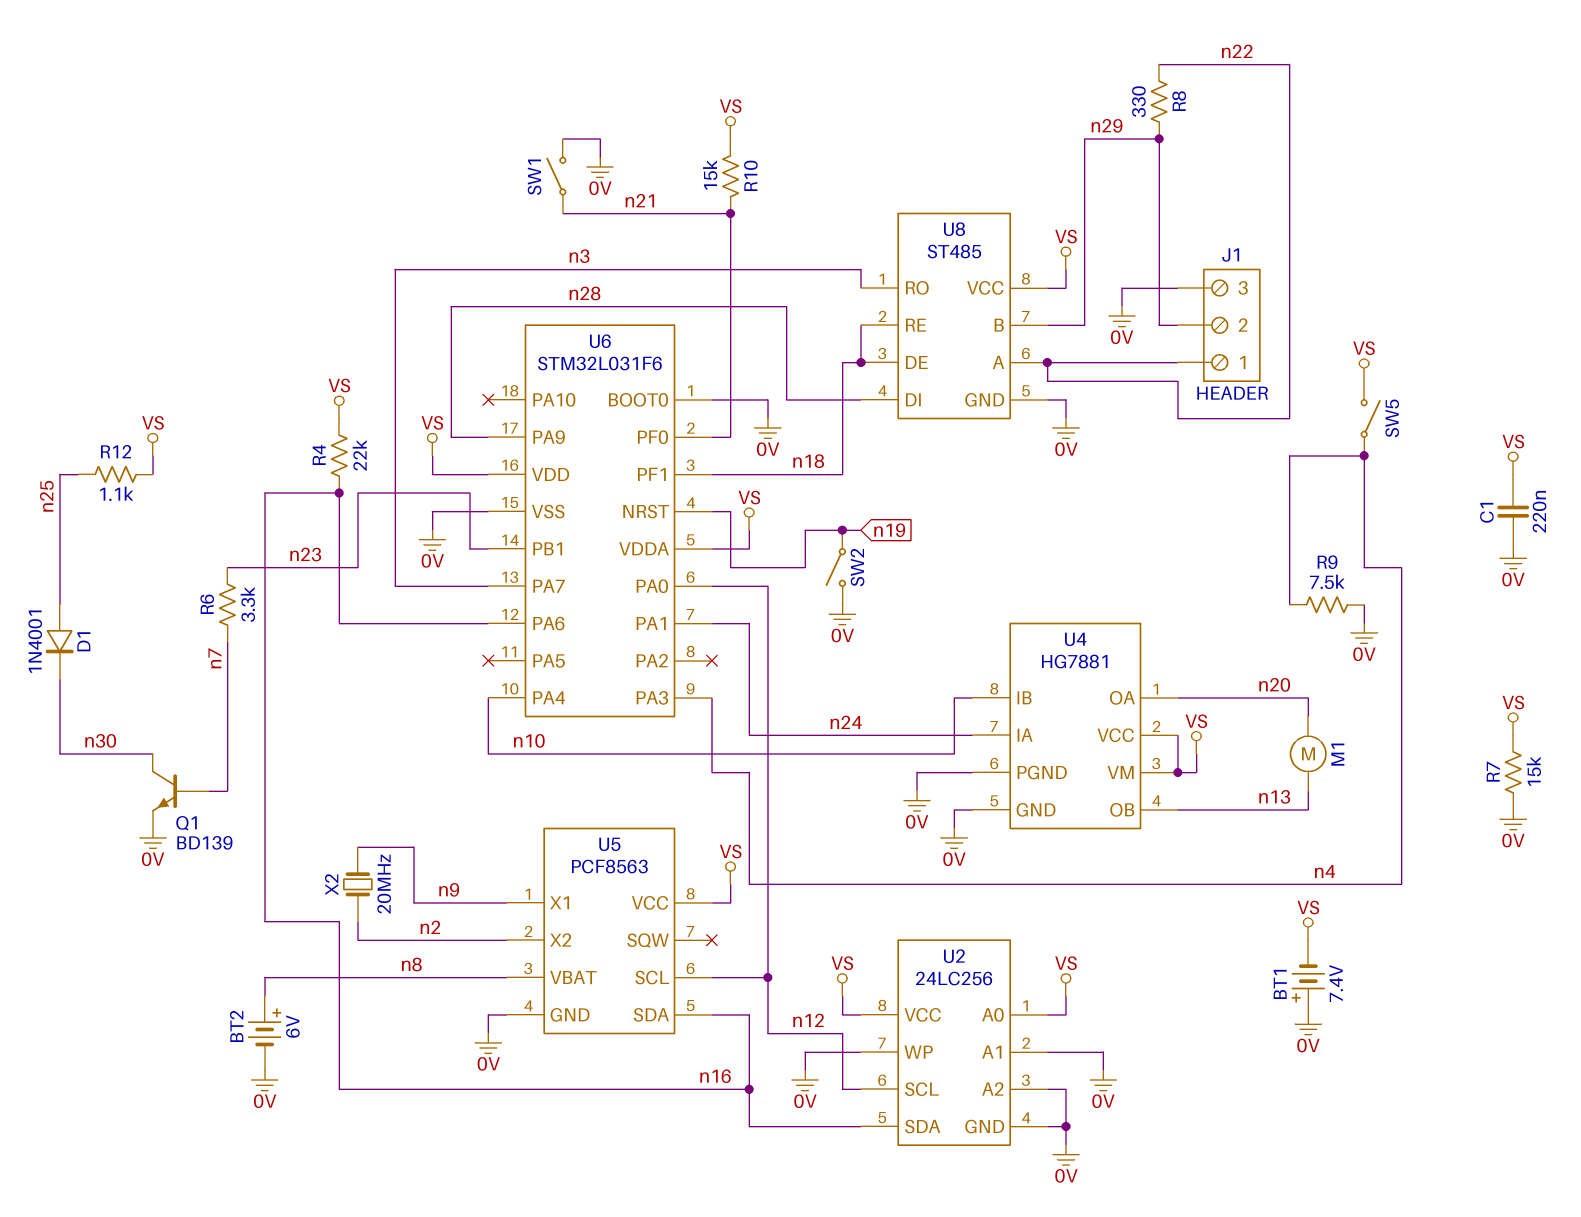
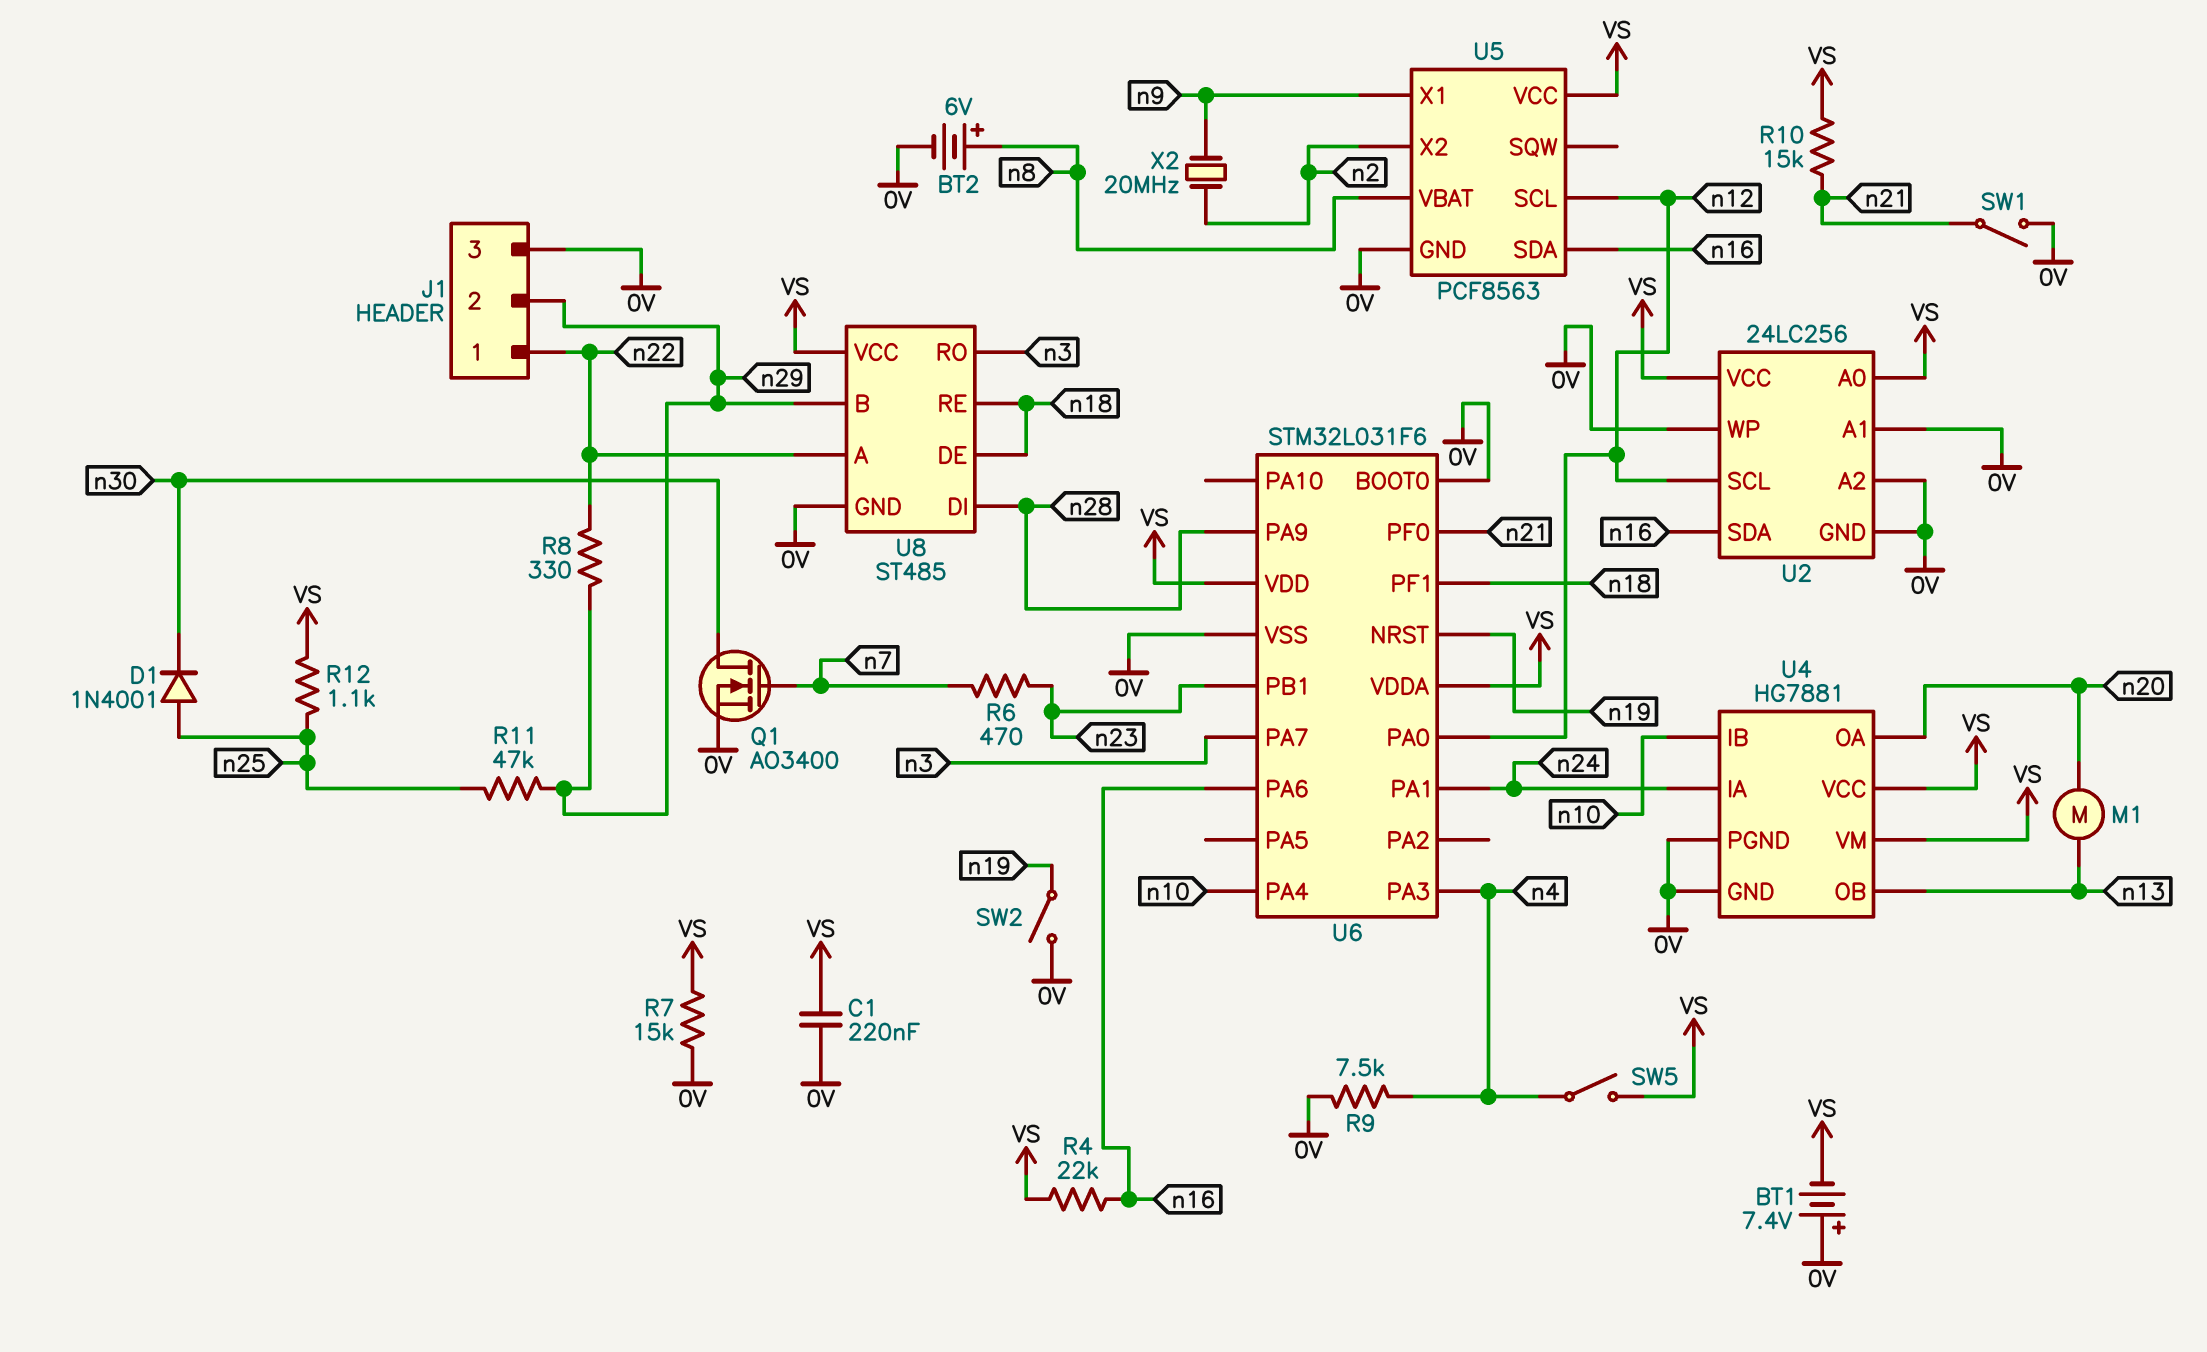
Q1: NPN BD139 (B n7, C n30, E 0V) -> NMOS AO3400 (G n7, D n30, S 0V)
R6: 3.3k (n7, n23) -> 470 (n7, n23)
R11: none -> 47k (n25, n29)

